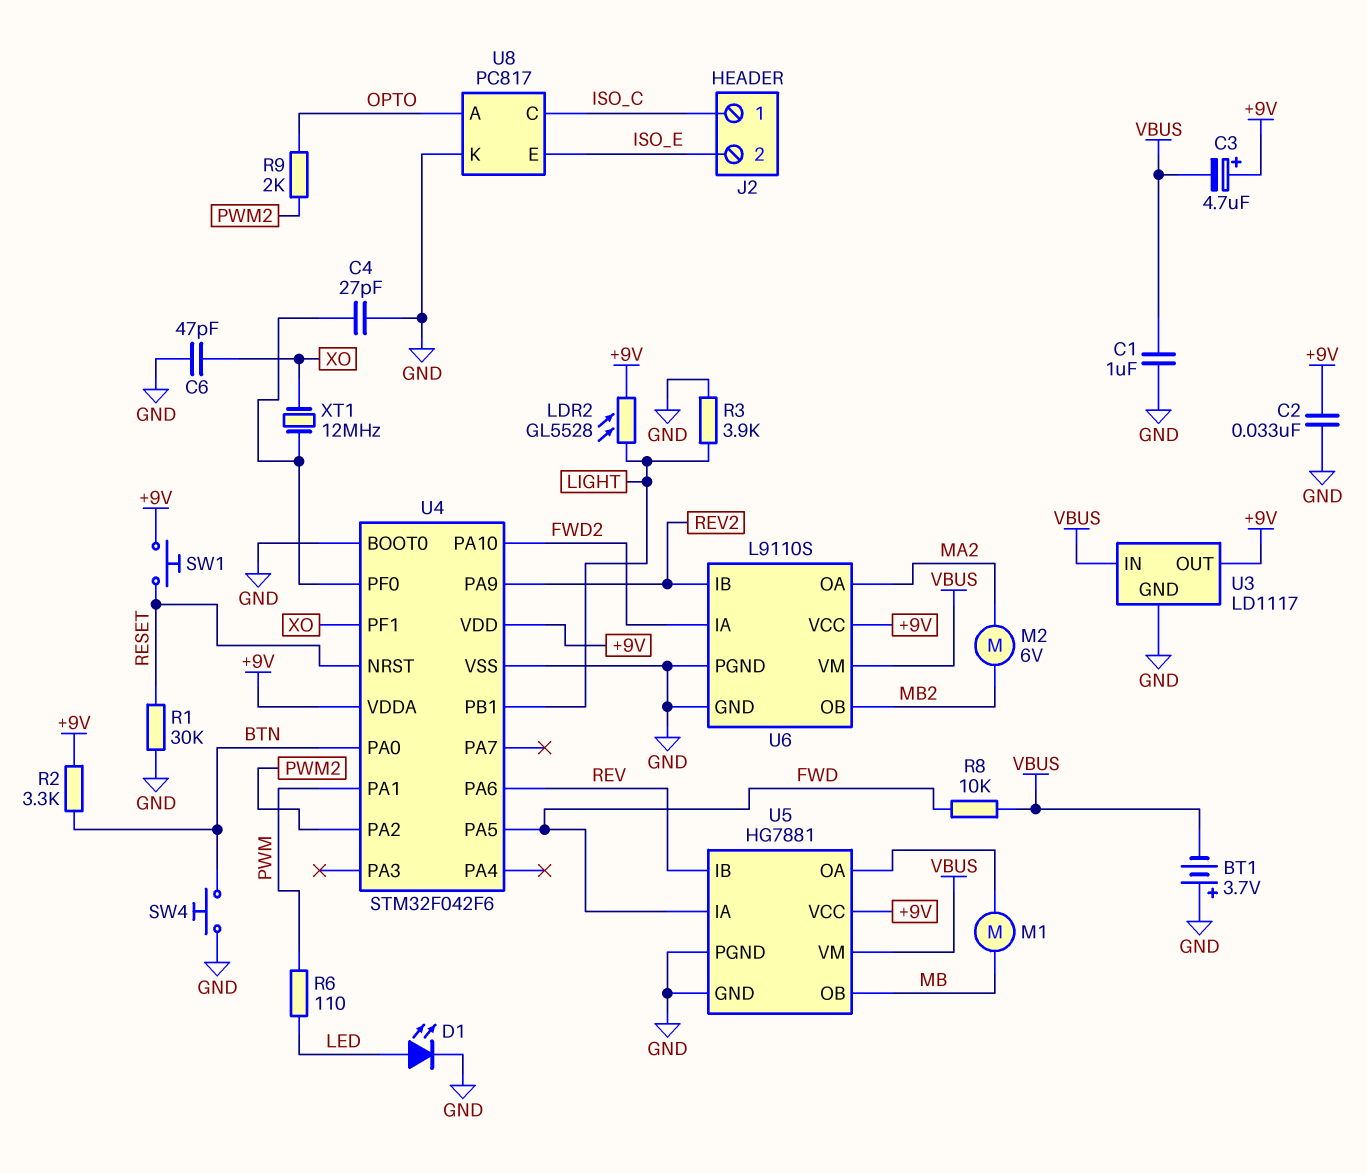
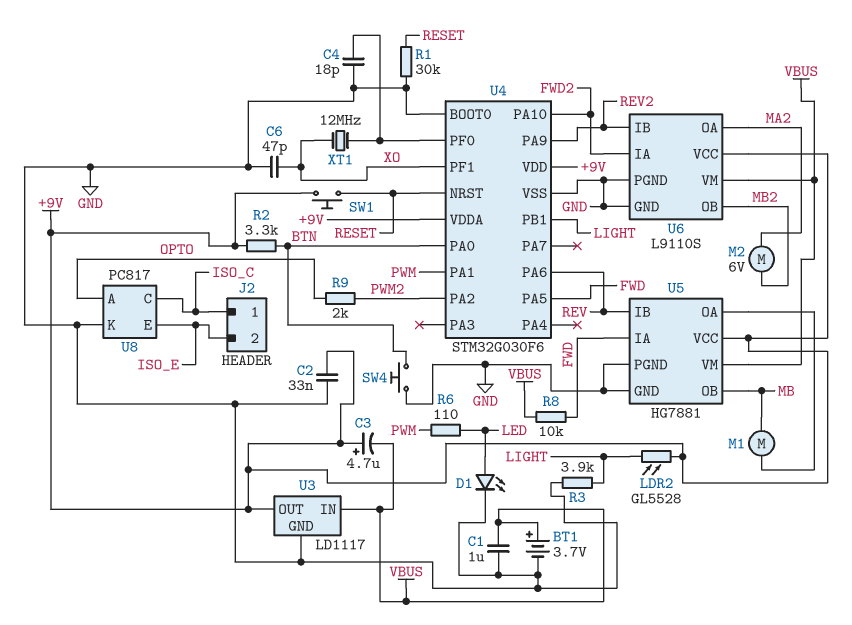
BT1: 3.7V (plus GND, minus VBUS) -> 3.7V (plus VBUS, minus GND)
C4: 27pF (GND, U4/PF0) -> 18pF (GND, U4/PF0)
U4: STM32F042F6 -> STM32G030F6

